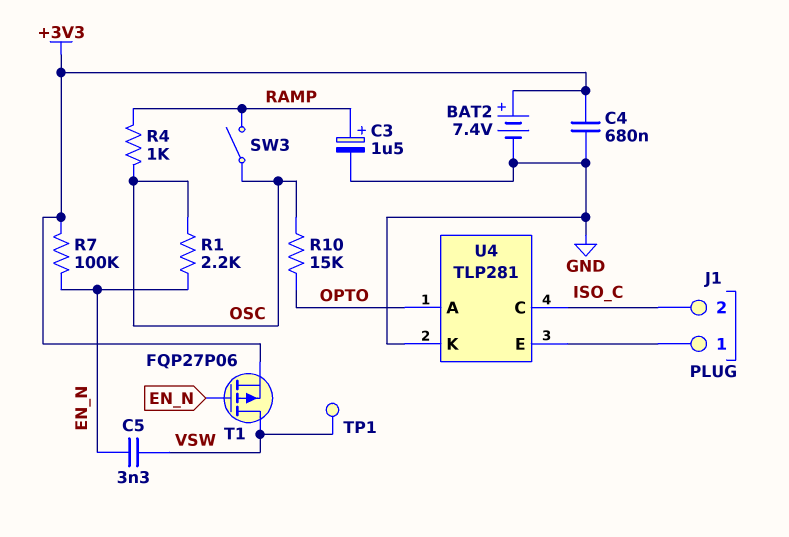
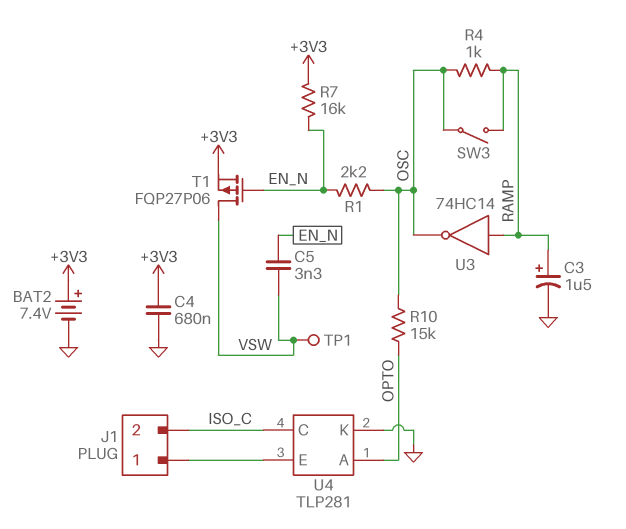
R7: 100k (+3V3, EN_N) -> 16k (+3V3, EN_N)
U3: none -> NOT 74HC14 (in RAMP, out OSC)

